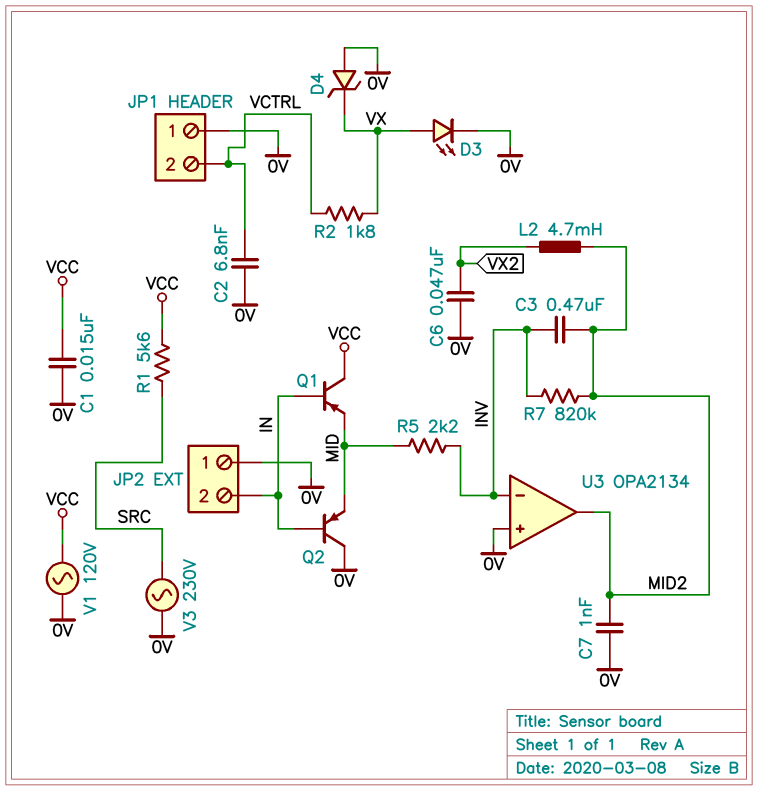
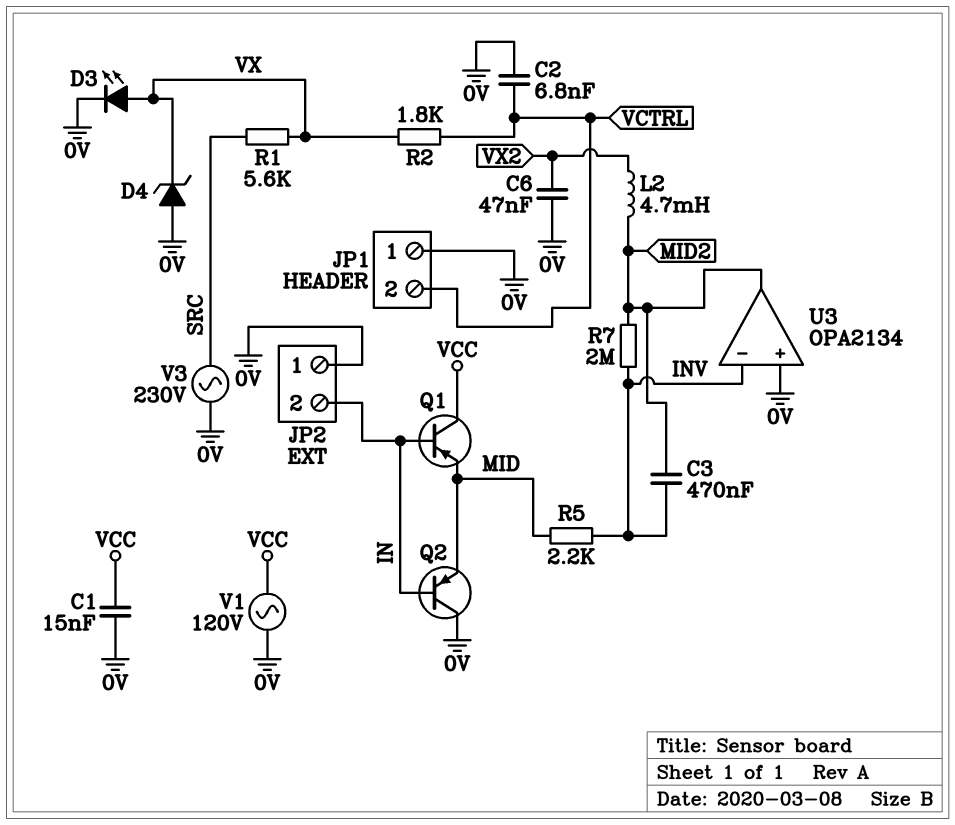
C7: 1nF (0V, MID2) -> none
R1: 5.6k (SRC, VCC) -> 5.6k (SRC, VX)
R7: 820k (INV, MID2) -> 2M (INV, MID2)

